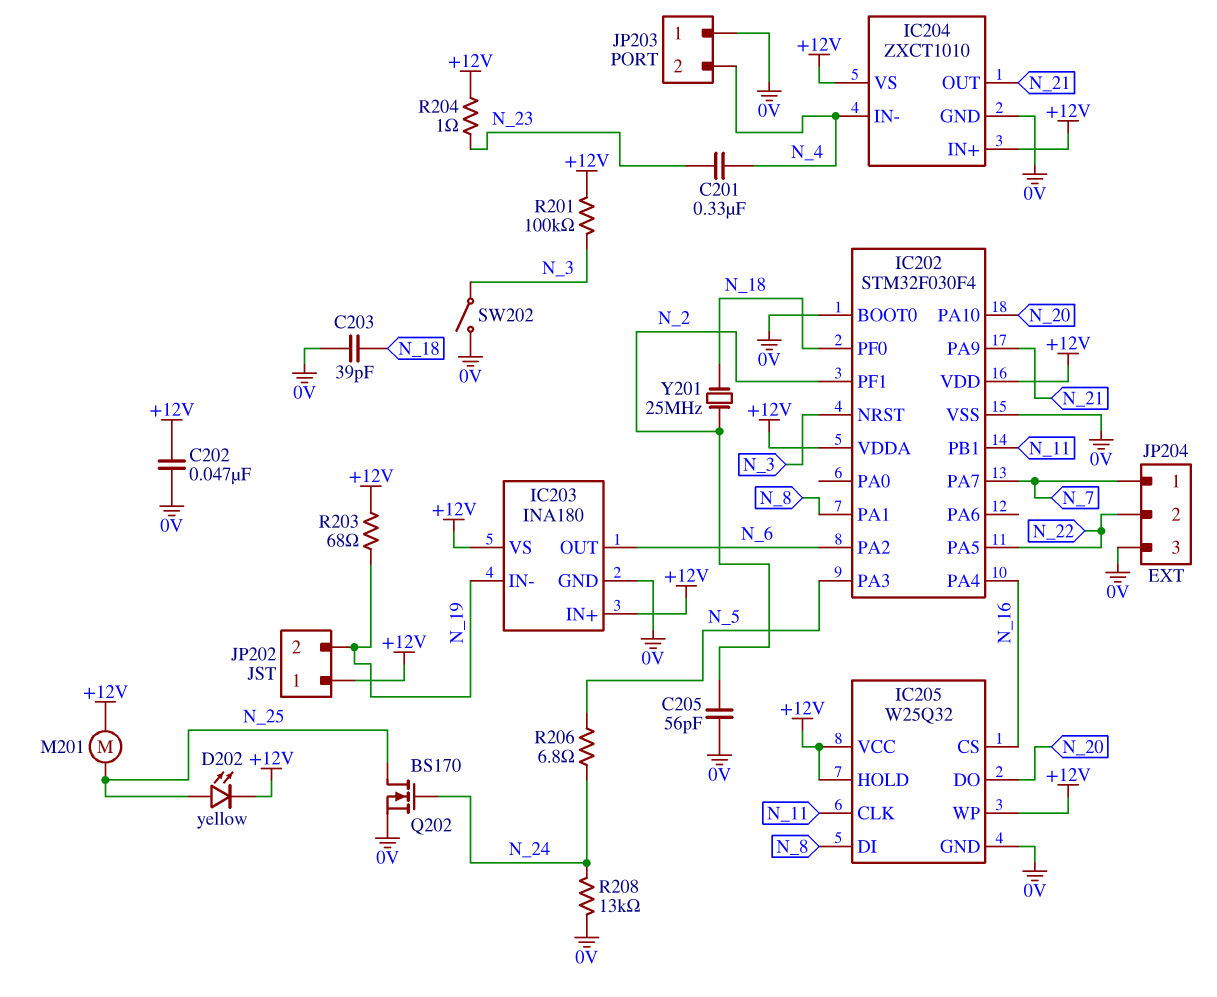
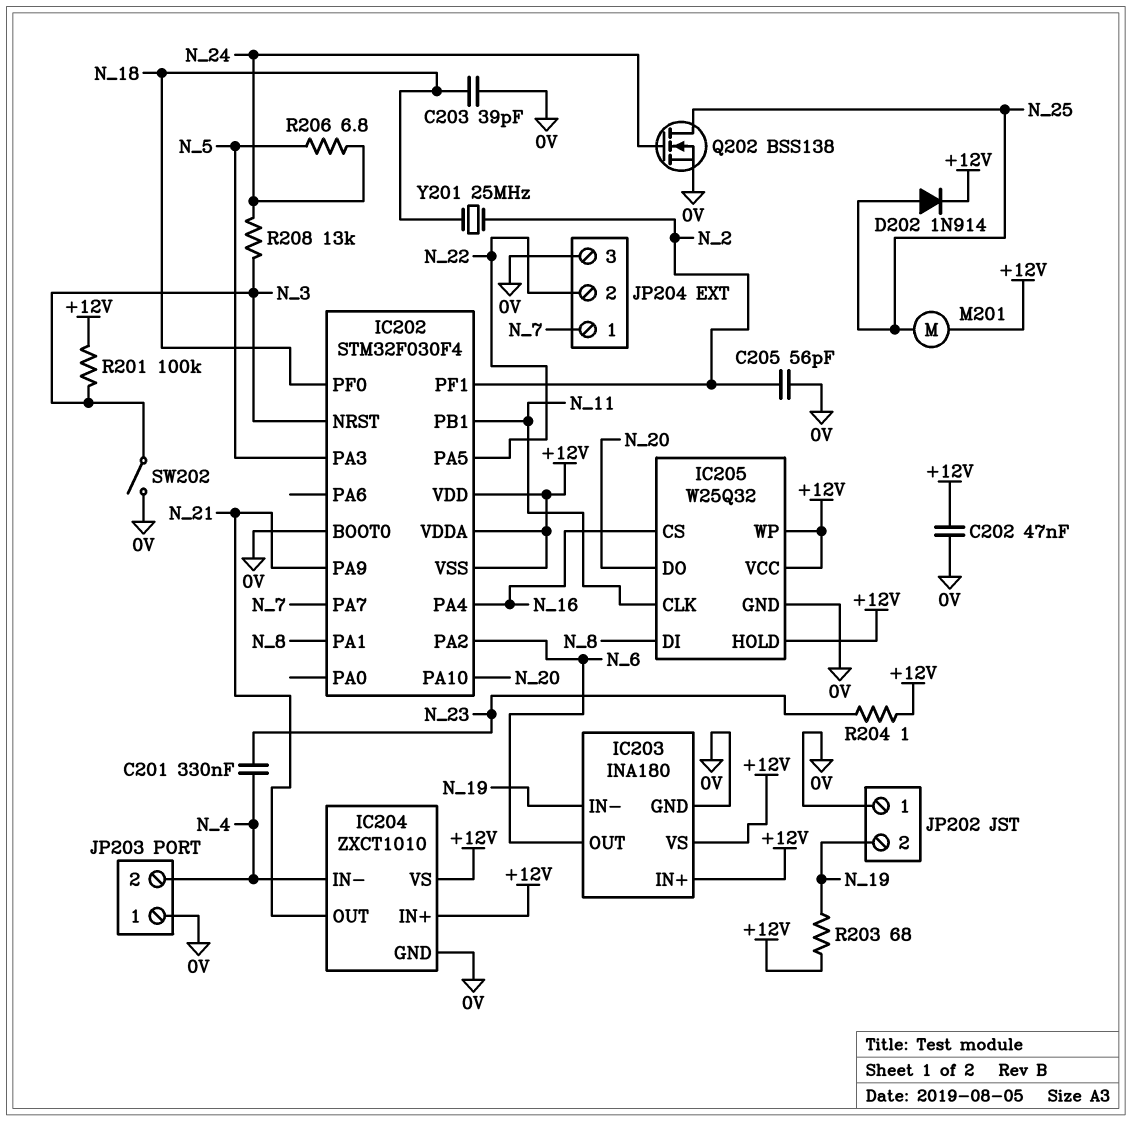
D202: LED yellow (A N_25, K +12V) -> diode 1N914 (A N_25, K +12V)
IC202 pin VSS: 0V -> +12V
JP202 pin 1: +12V -> 0V
Q202: NMOS BS170 (G N_24, D N_25, S 0V) -> NMOS BSS138 (G N_24, D N_25, S 0V)
R208: 13k (0V, N_24) -> 13k (N_3, N_24)

